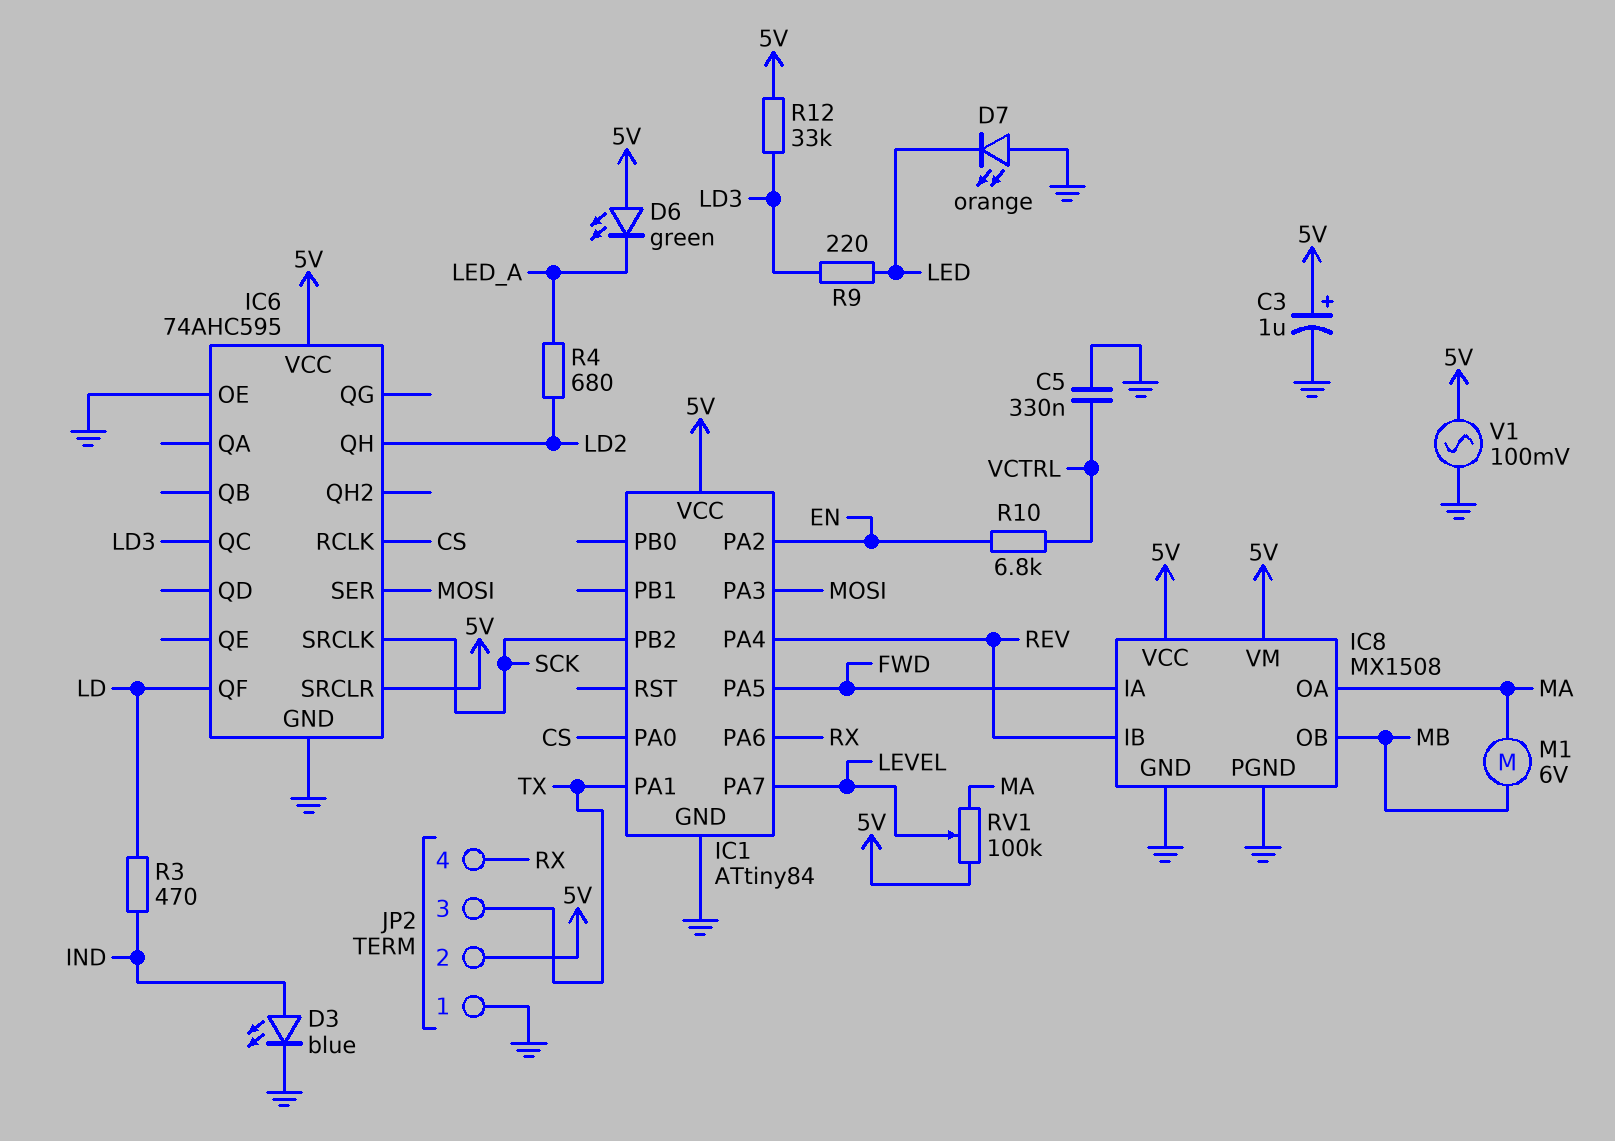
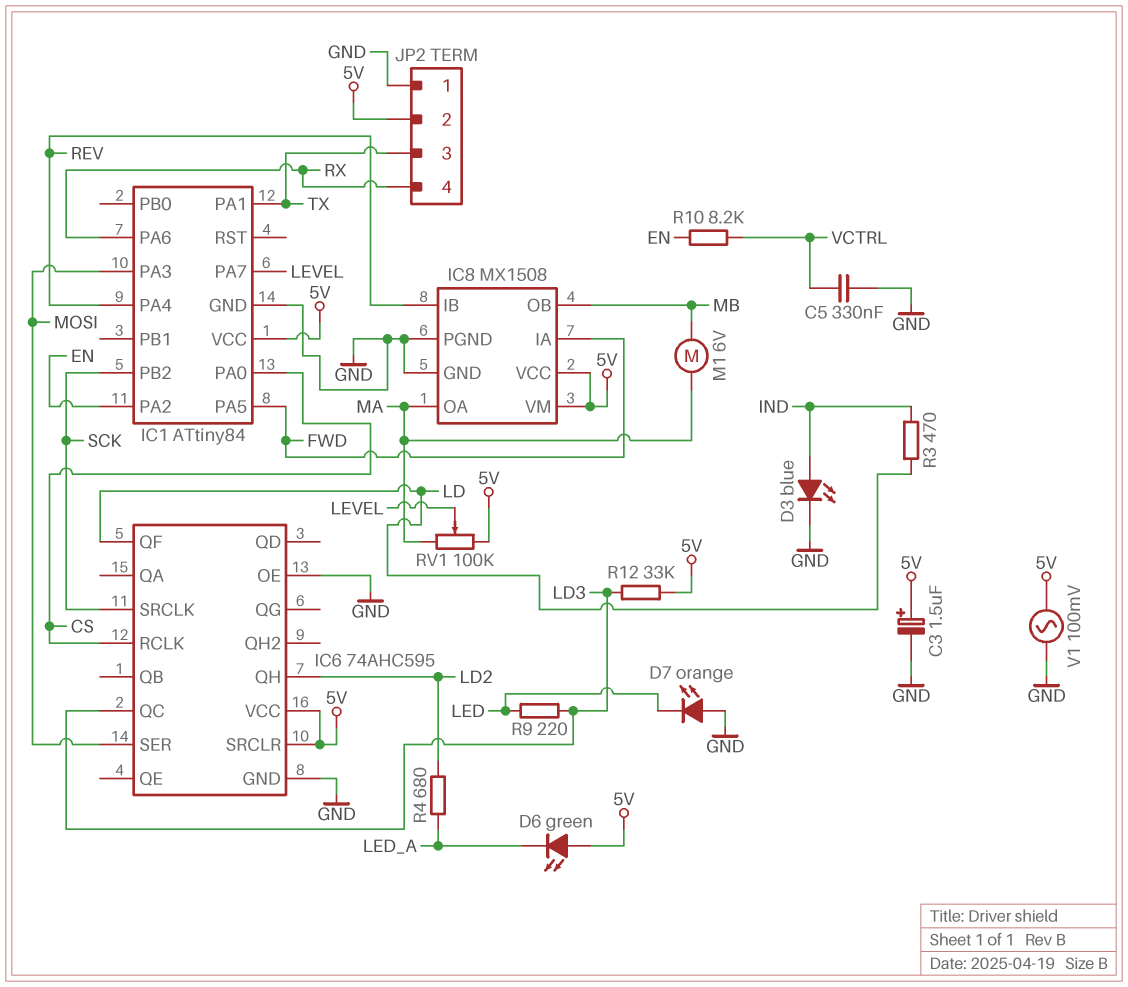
C3: 1uF (plus 5V, minus GND) -> 1.5uF (plus 5V, minus GND)
R10: 6.8k (EN, VCTRL) -> 8.2k (EN, VCTRL)

